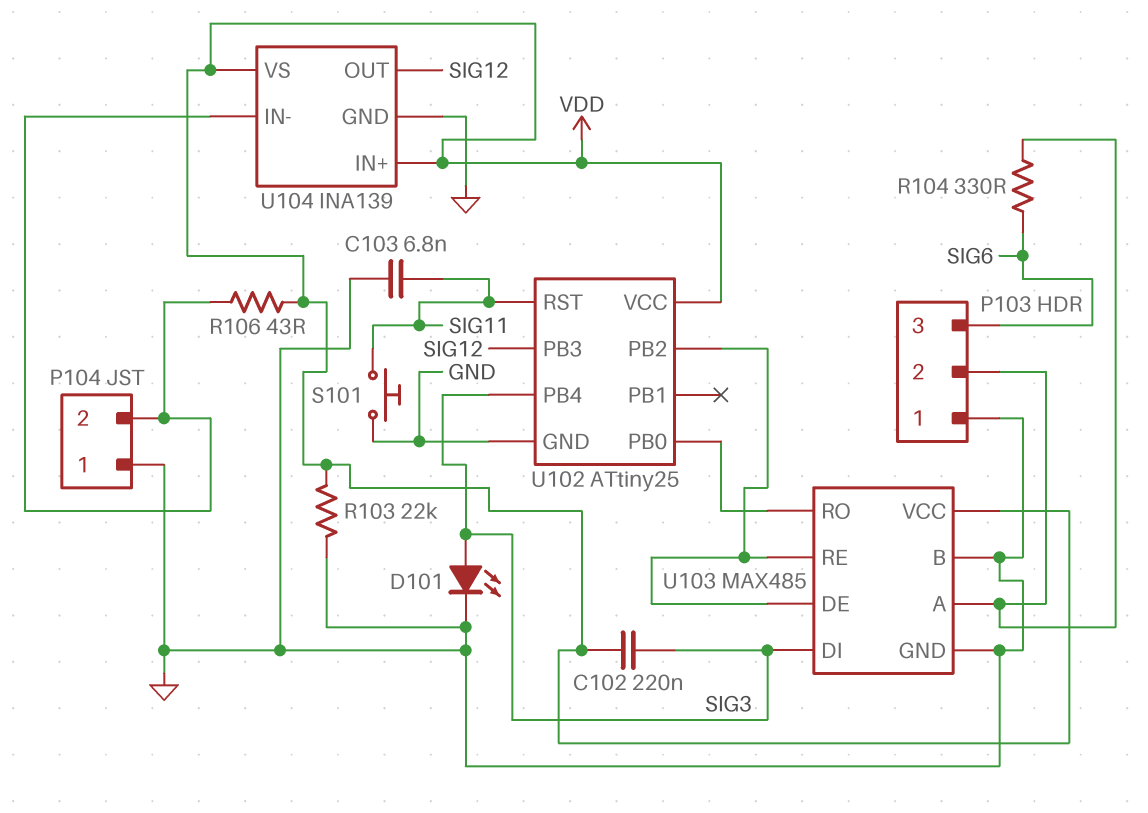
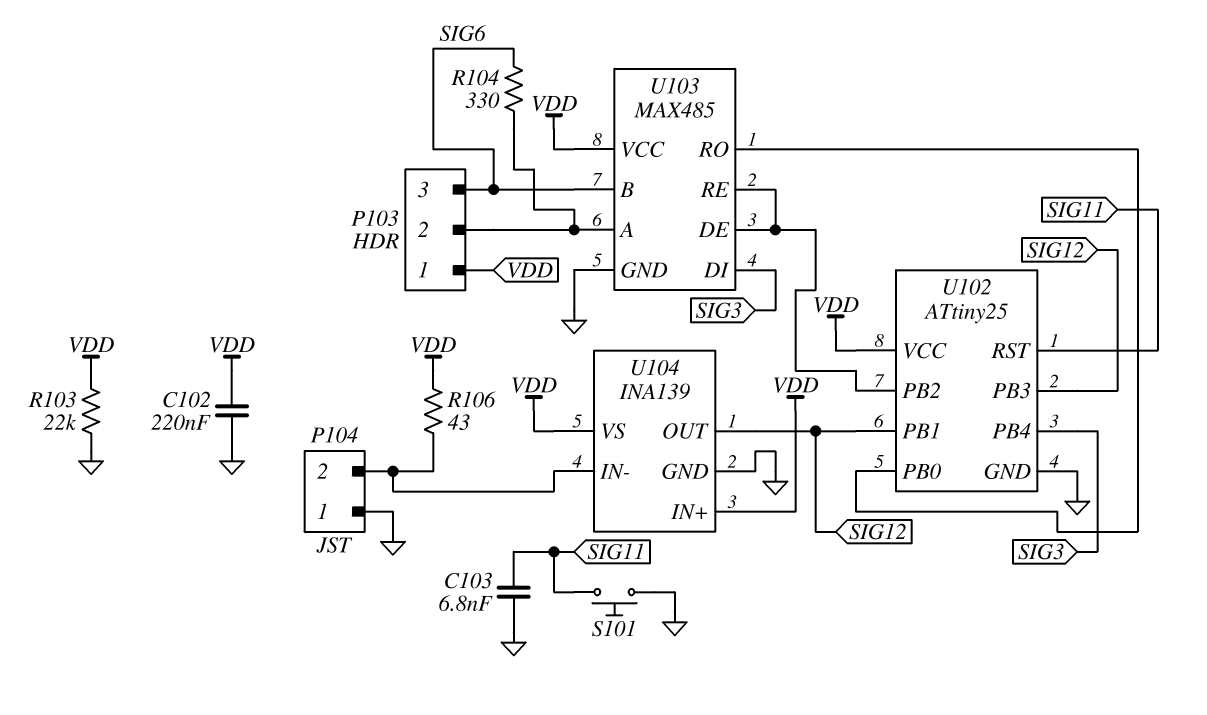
C102: 220nF (SIG3, VDD) -> 220nF (GND, VDD)
D101: LED (A SIG3, K GND) -> none
P103 pin 1: GND -> VDD
U102 pin PB1: none -> SIG12
U103 pin B: GND -> SIG6

